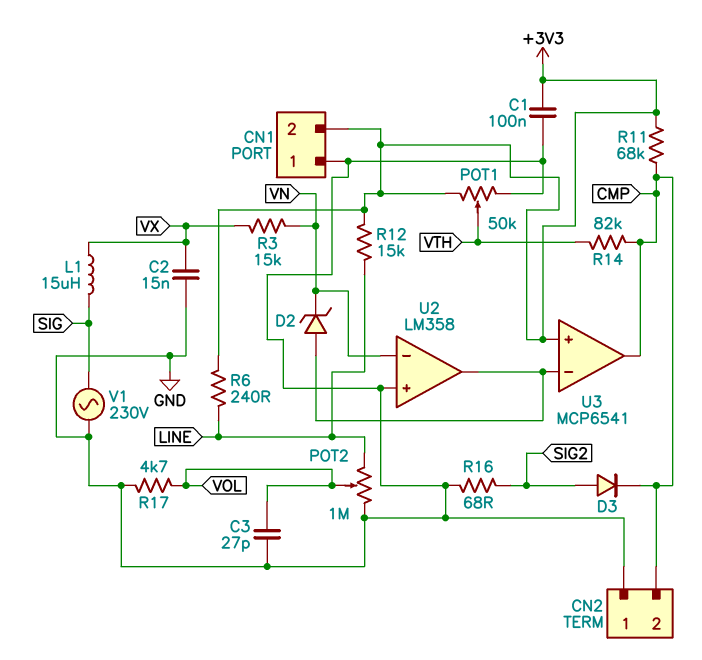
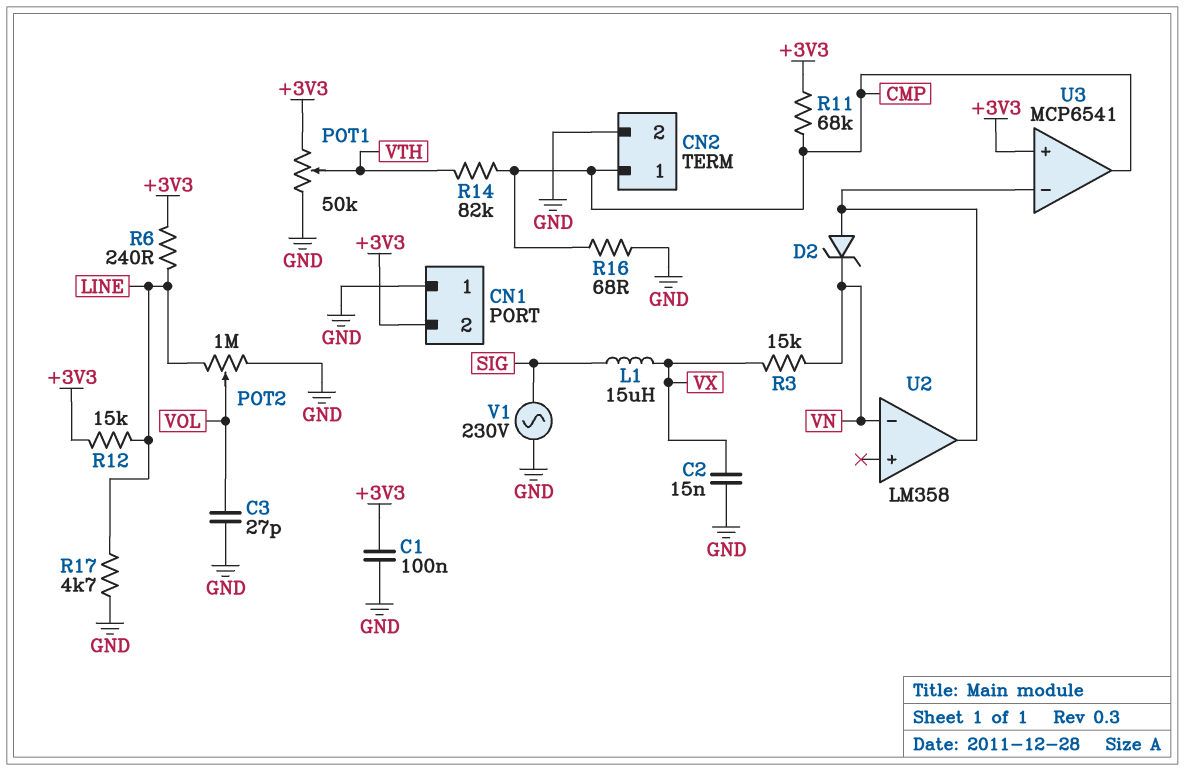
CN2 pin 1: GND -> CMP
CN2 pin 2: CMP -> GND
D3: diode (A SIG2, K CMP) -> none
R16: 68 (GND, SIG2) -> 68 (CMP, GND)
R17: 4.7k (GND, VOL) -> 4.7k (GND, LINE)
U2 pin in+: GND -> none

